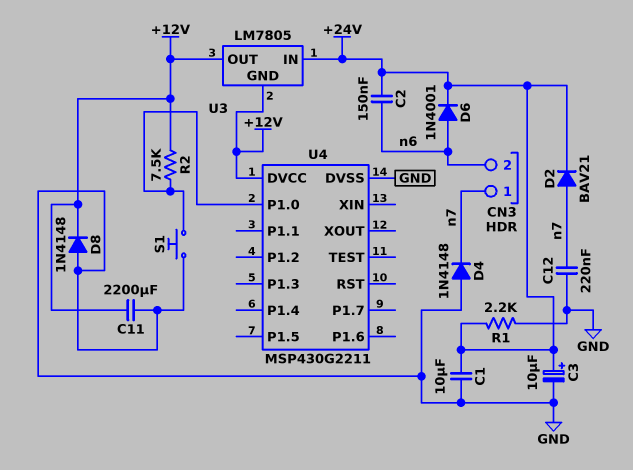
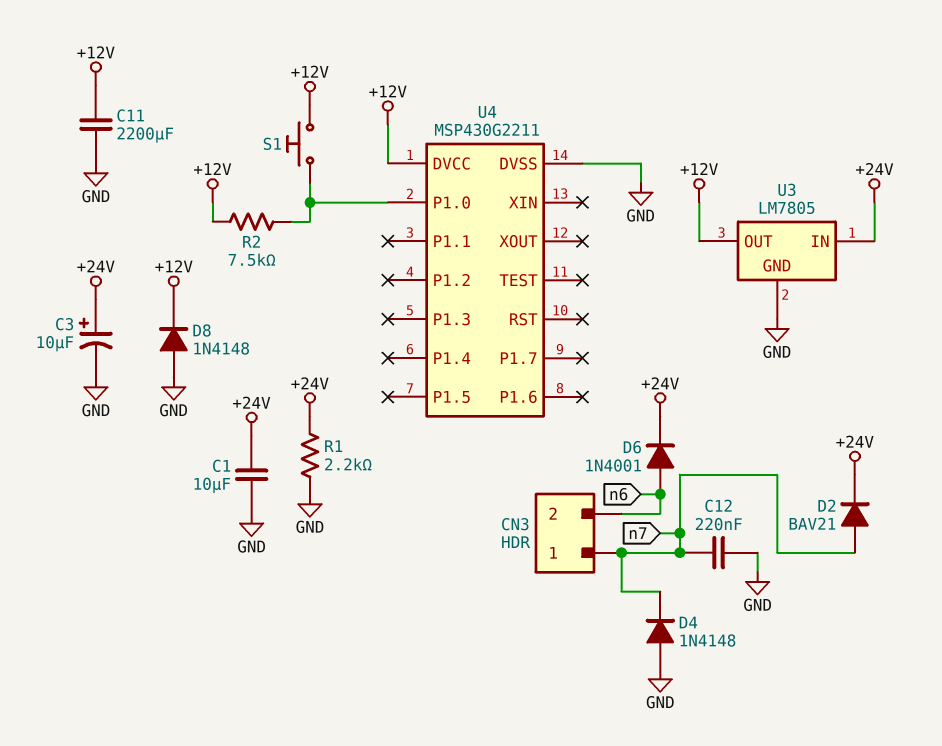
C2: 150nF (+24V, n6) -> none
S1: button (GND, U4/P1.0) -> button (+12V, U4/P1.0)
U3 pin GND: +12V -> GND

